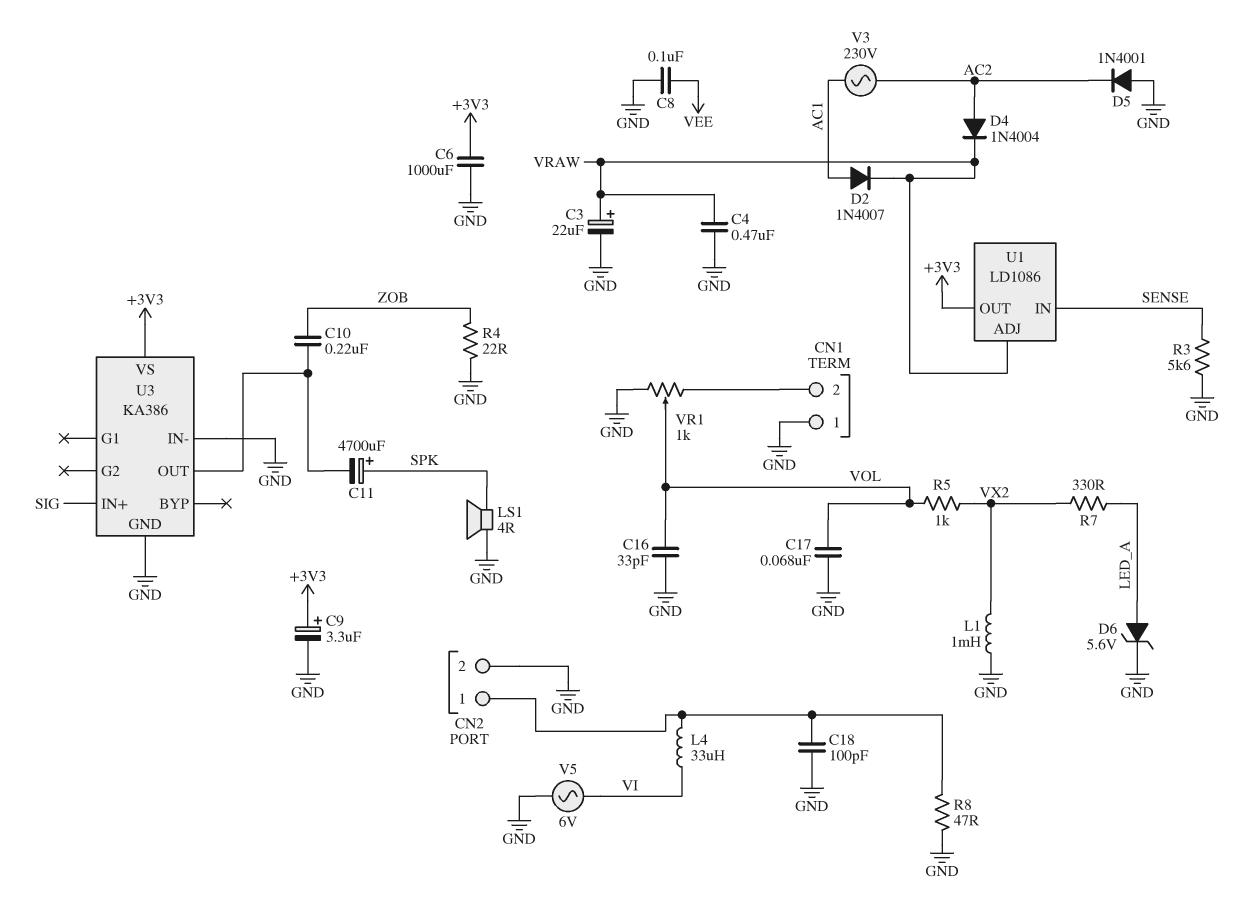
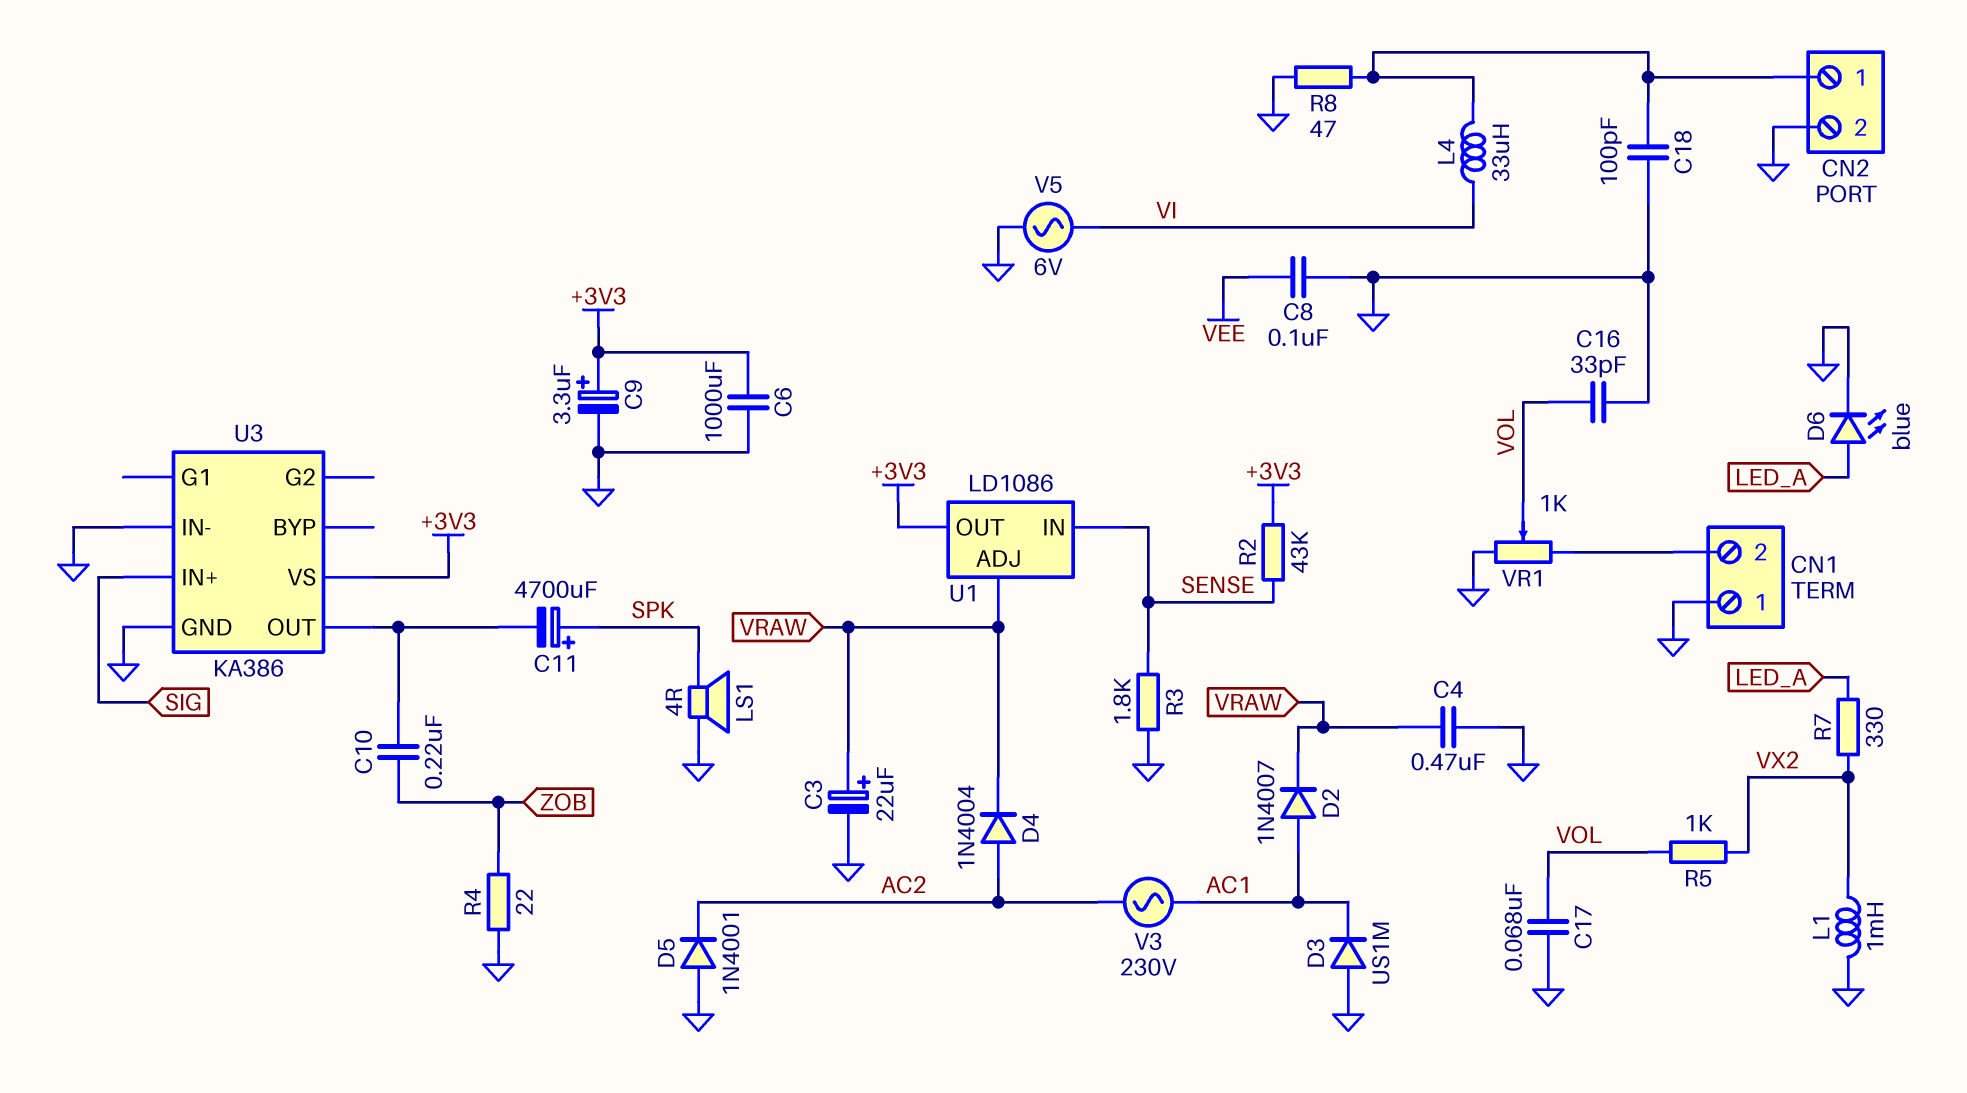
D3: none -> diode US1M (A GND, K AC1)
D6: zener 5.6V (A LED_A, K GND) -> LED blue (A LED_A, K GND)
R2: none -> 43k (+3V3, SENSE)
R3: 5.6k (GND, SENSE) -> 1.8k (GND, SENSE)

